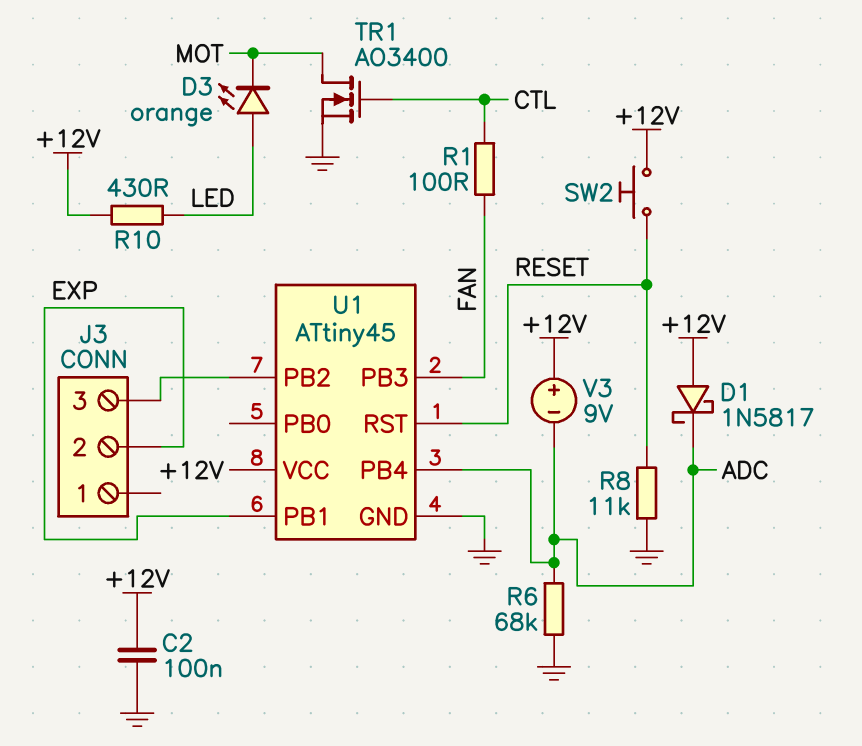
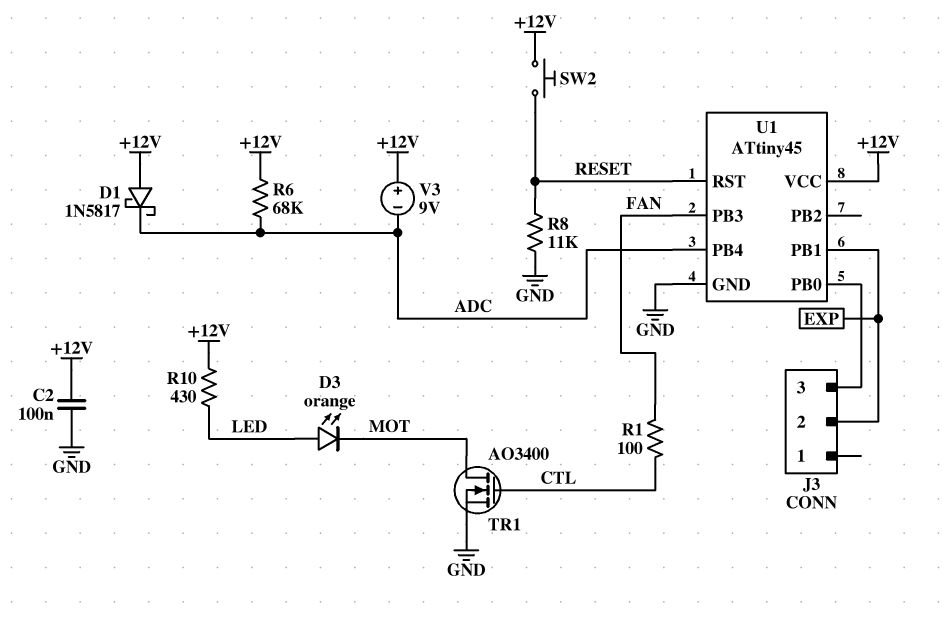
R6: 68k (ADC, GND) -> 68k (+12V, ADC)
U1 pin PB0: none -> J3/3
U1 pin PB2: J3/3 -> none

